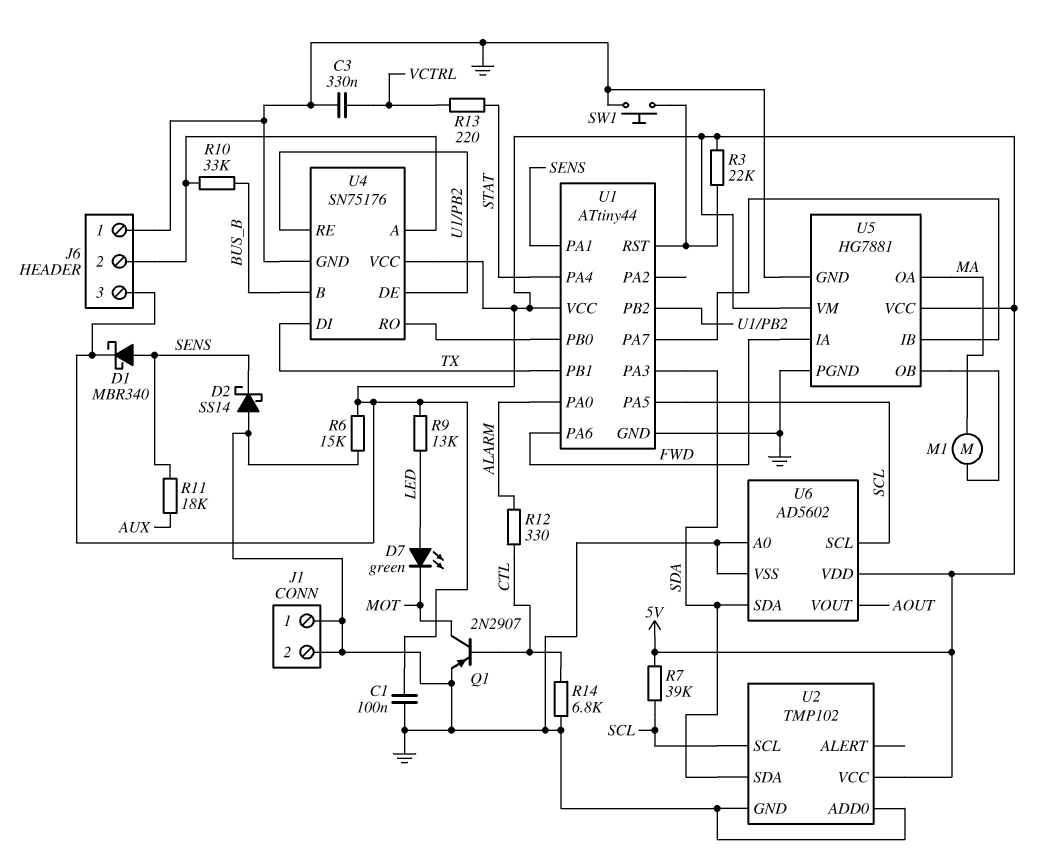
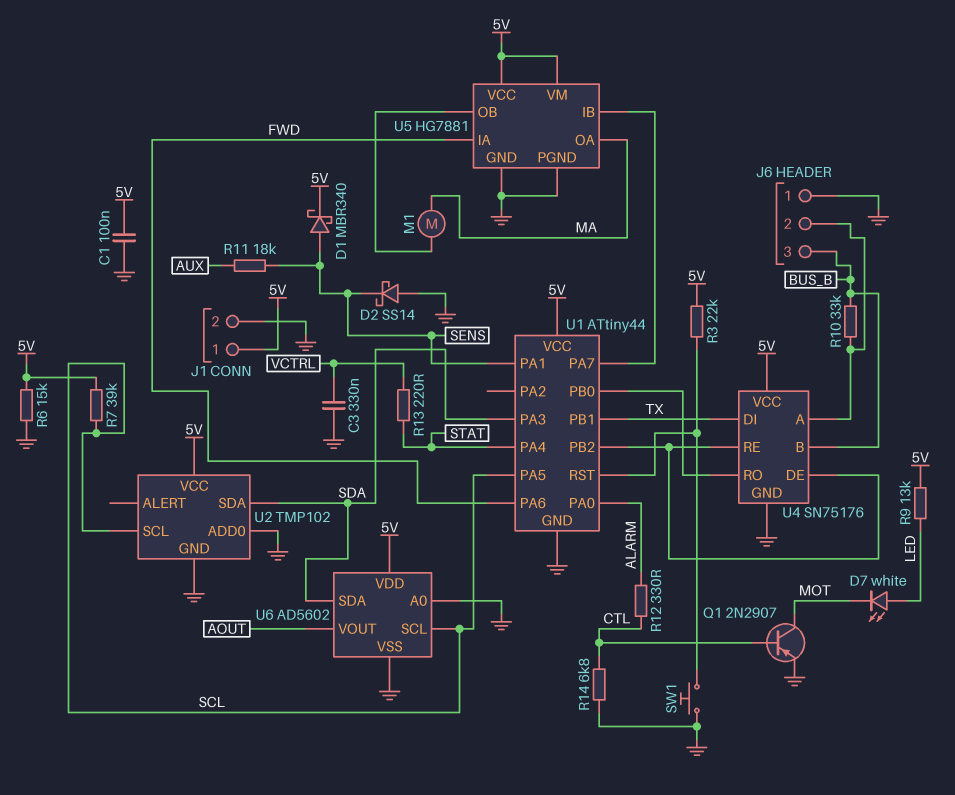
D7: LED green (A LED, K MOT) -> LED white (A LED, K MOT)
J1 pin 1: GND -> 5V
J6 pin 3: 5V -> BUS_B

